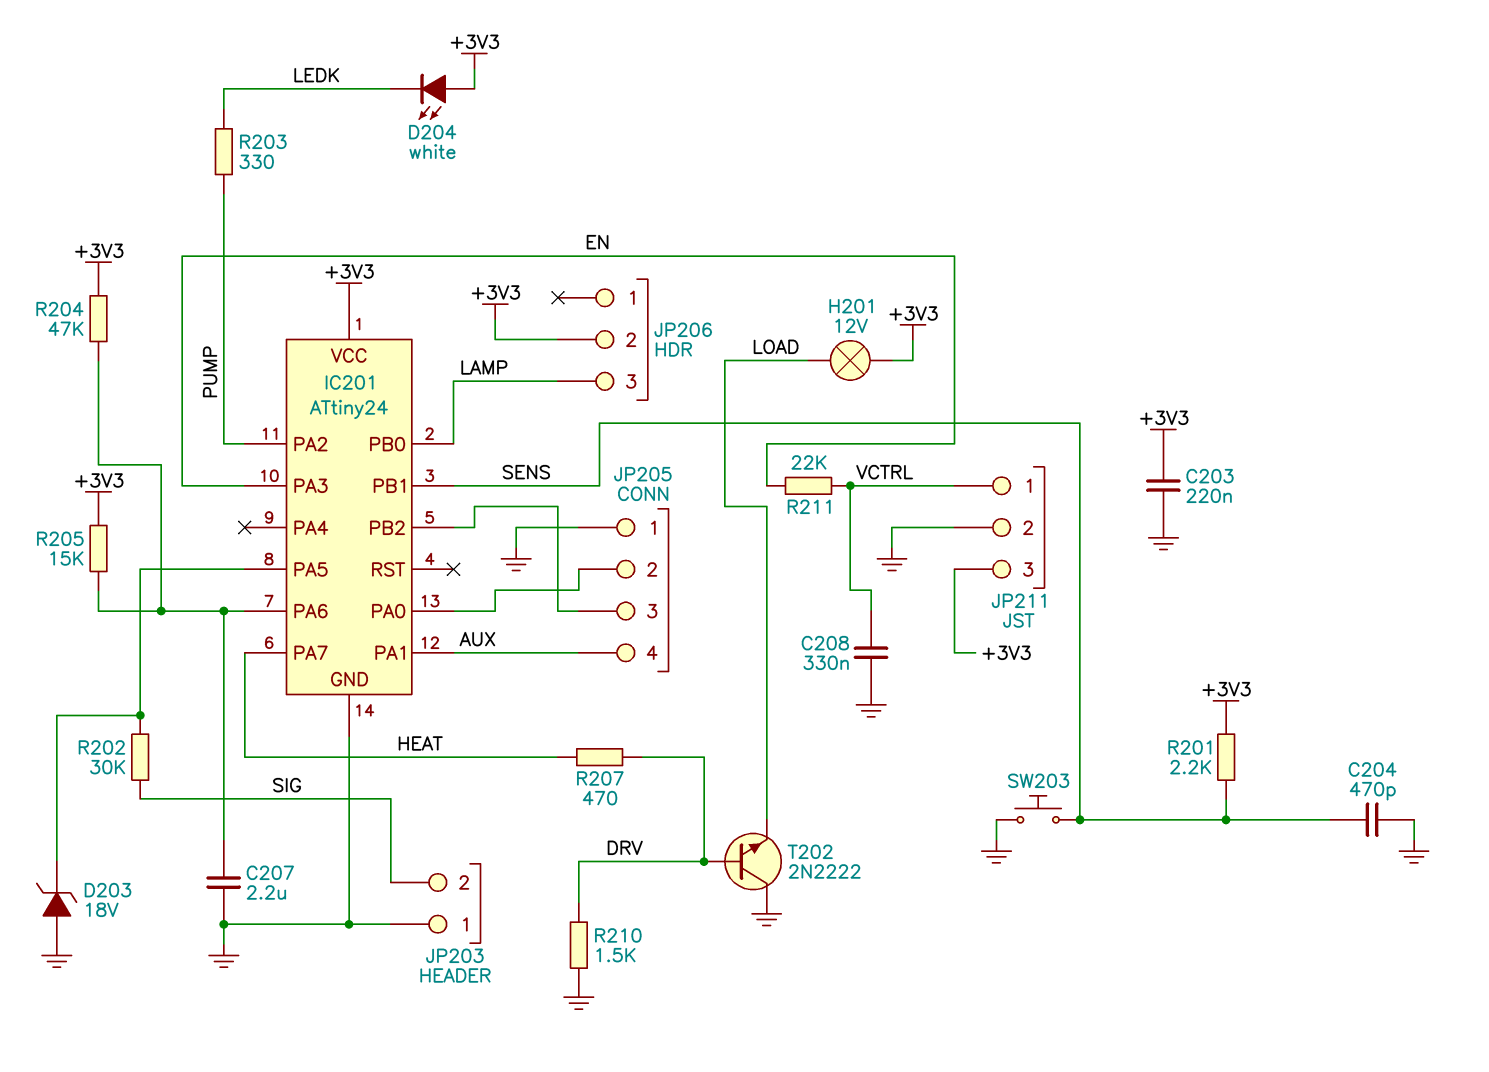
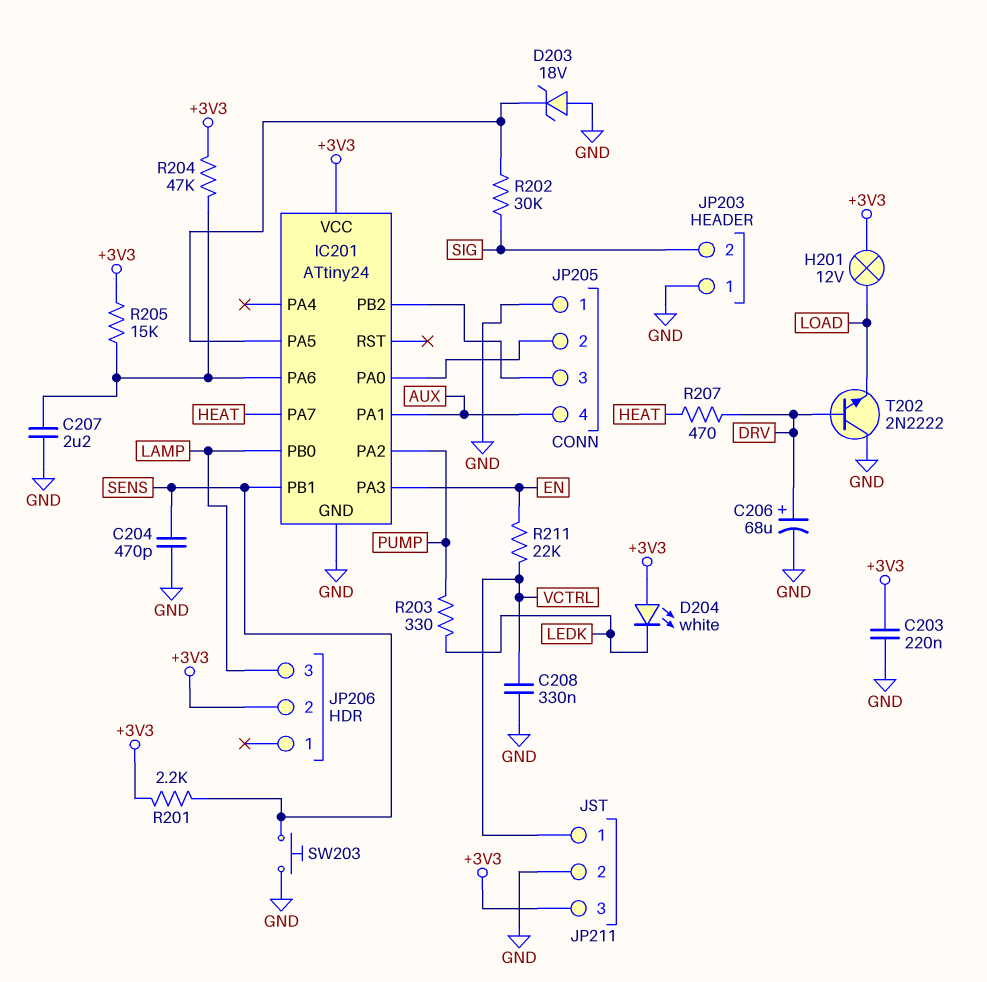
C206: none -> 68uF (plus DRV, minus GND)
R210: 1.5k (DRV, GND) -> none

